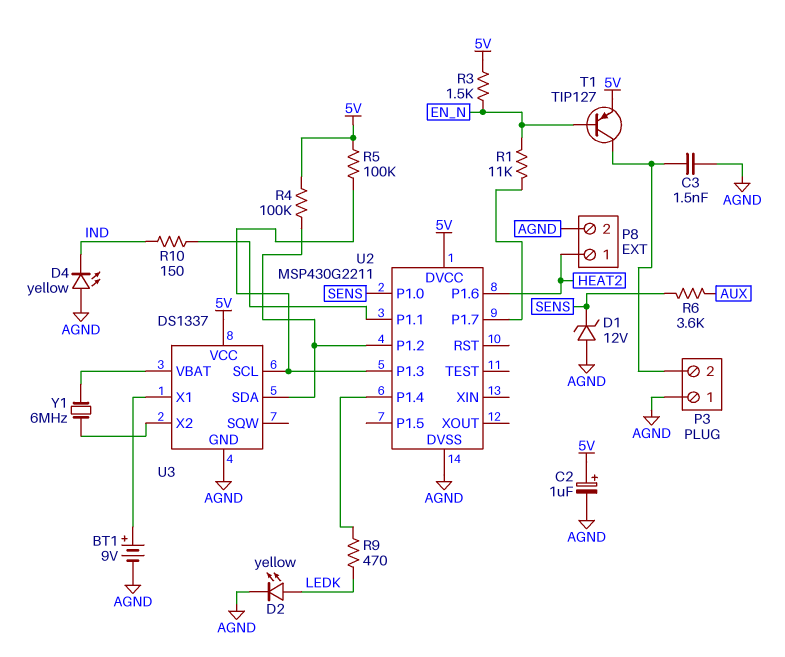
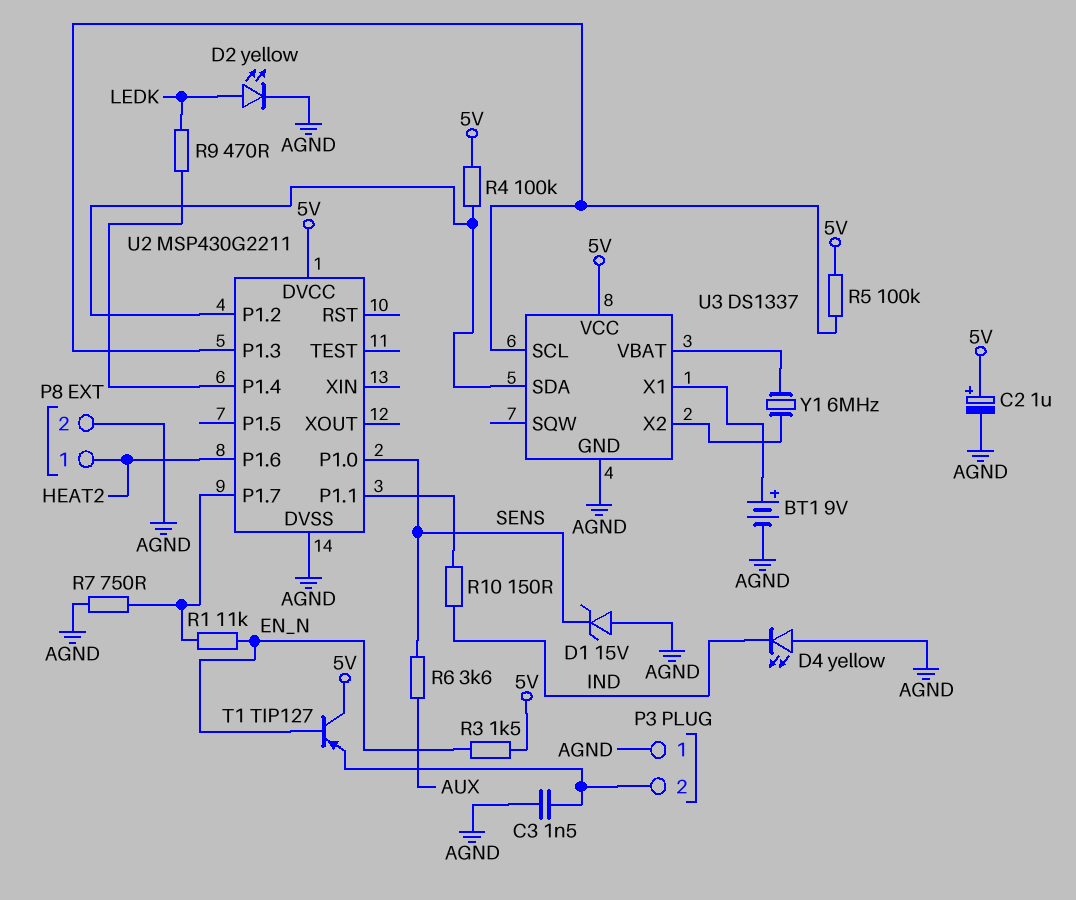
D1: zener 12V (A AGND, K SENS) -> zener 15V (A AGND, K SENS)
R7: none -> 750 (AGND, U2/P1.7)
T1: PNP TIP127 (B EN_N, C P3/2, E 5V) -> PNP TIP127 (B EN_N, C 5V, E P3/2)

